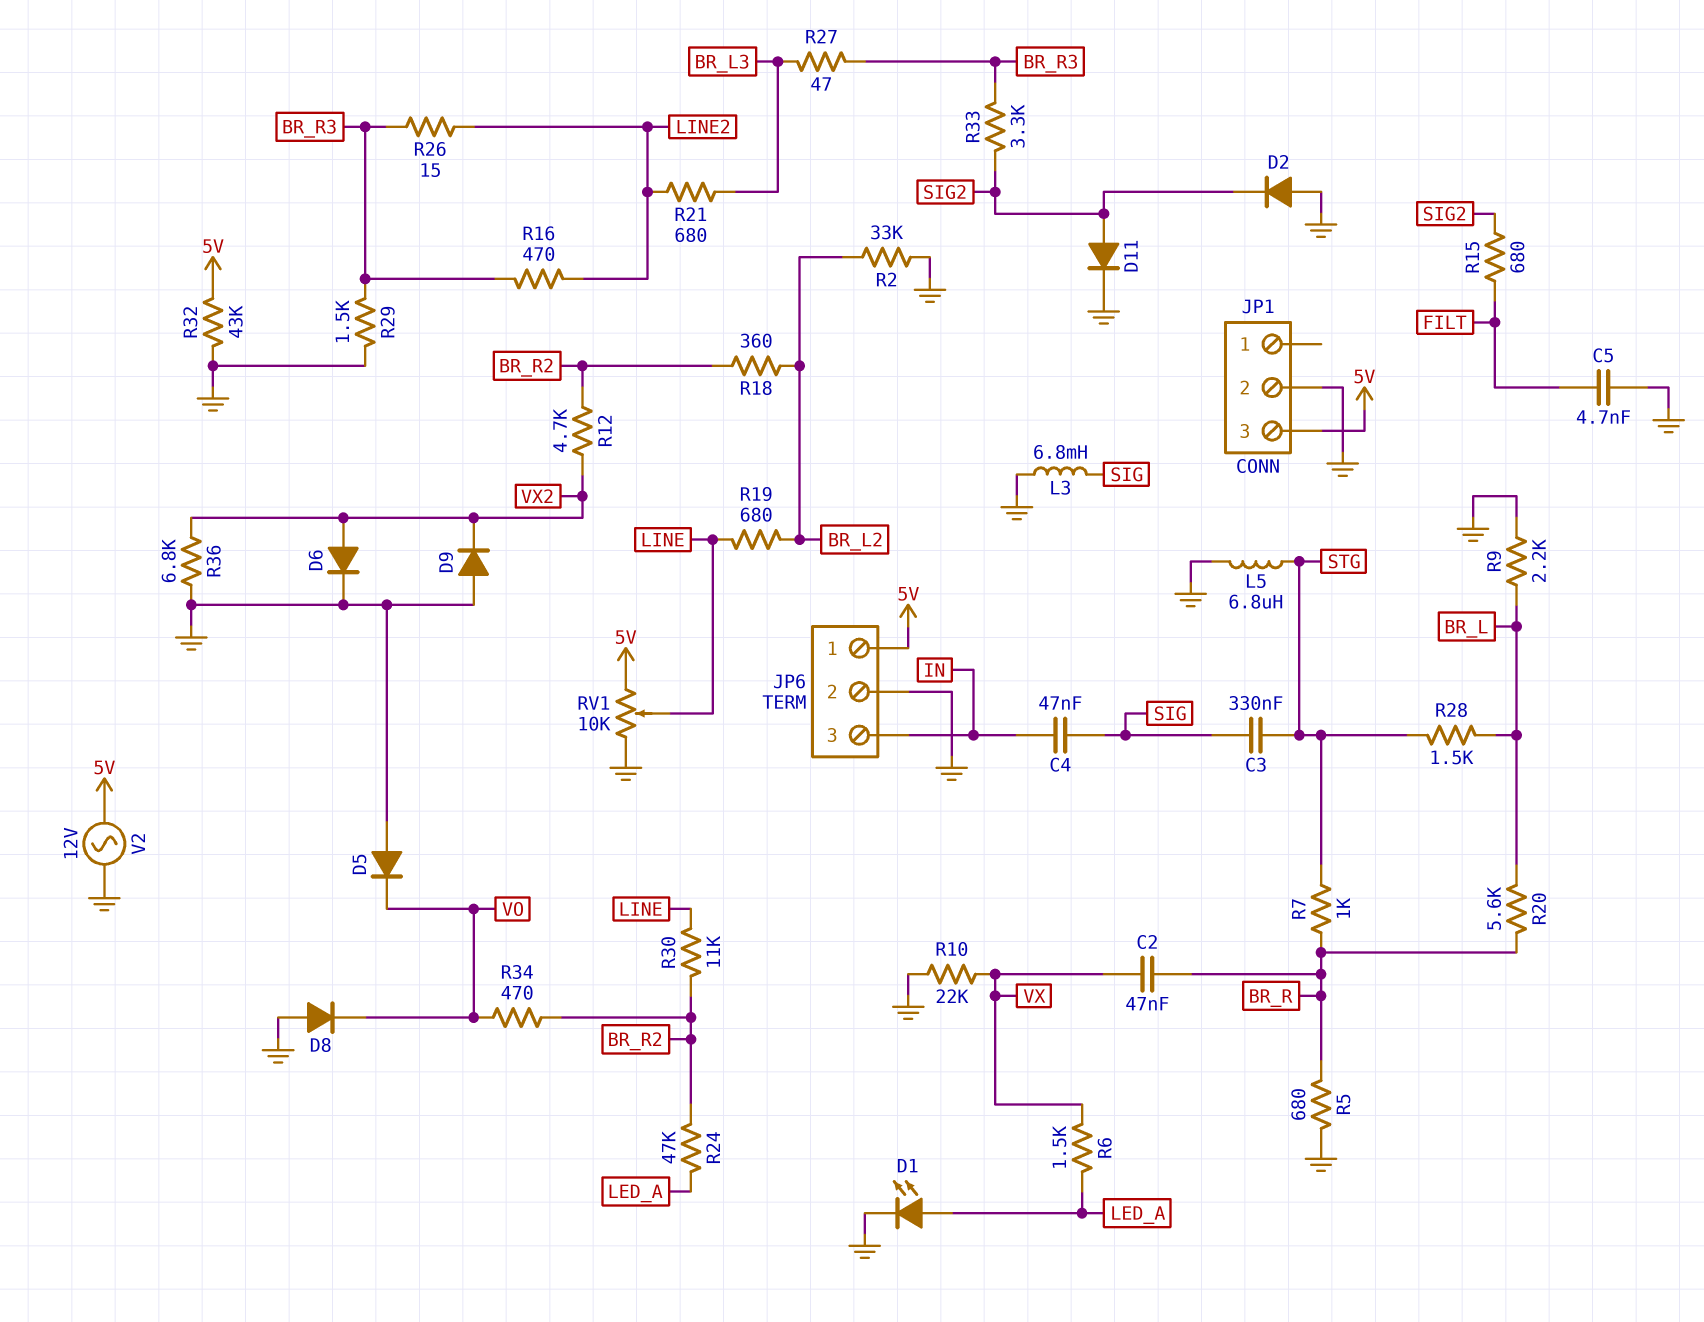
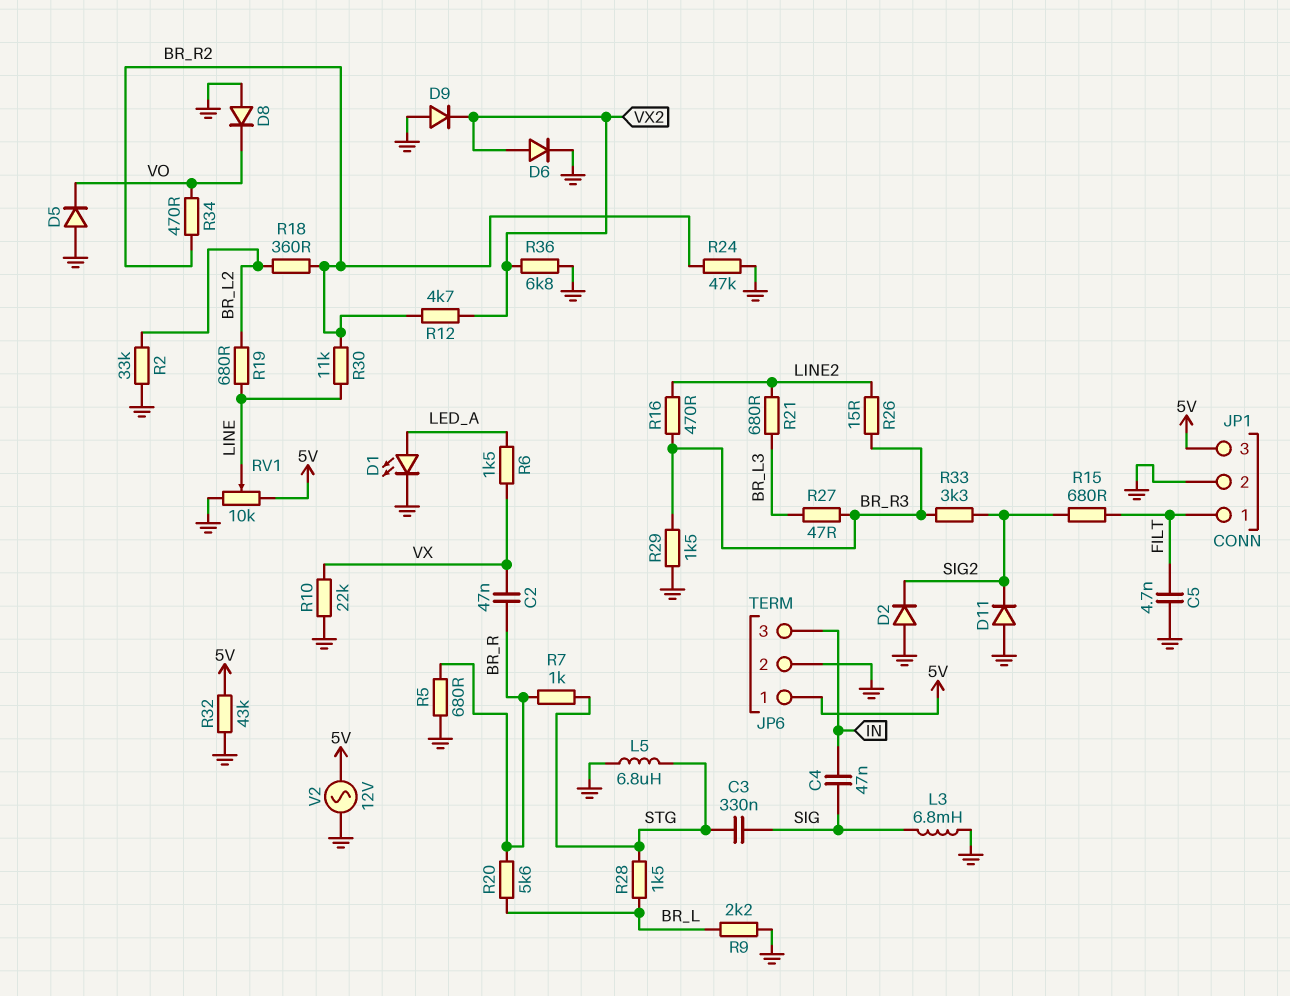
D11: diode (A SIG2, K GND) -> diode (A GND, K SIG2)
JP1 pin 1: none -> FILT
R24: 47k (BR_R2, LED_A) -> 47k (BR_R2, GND)

